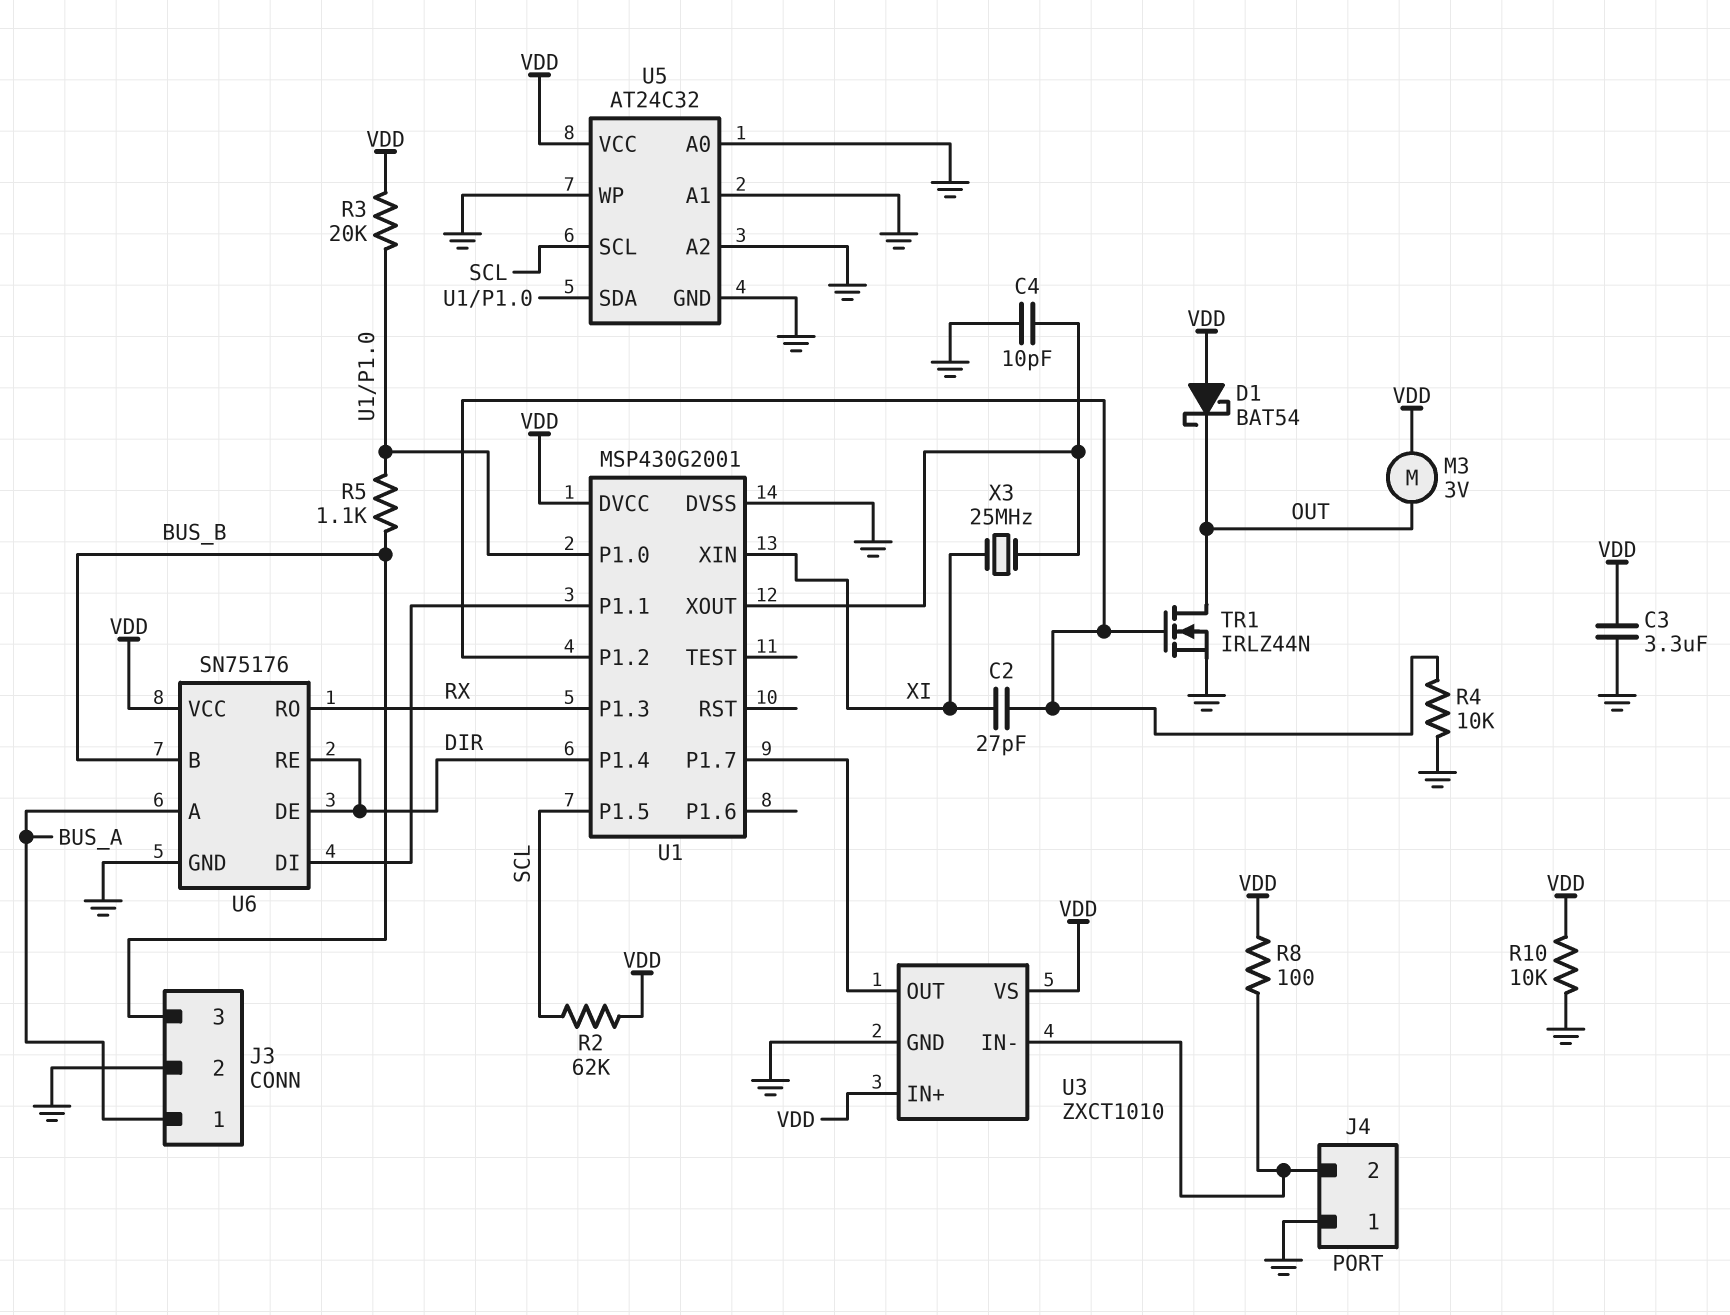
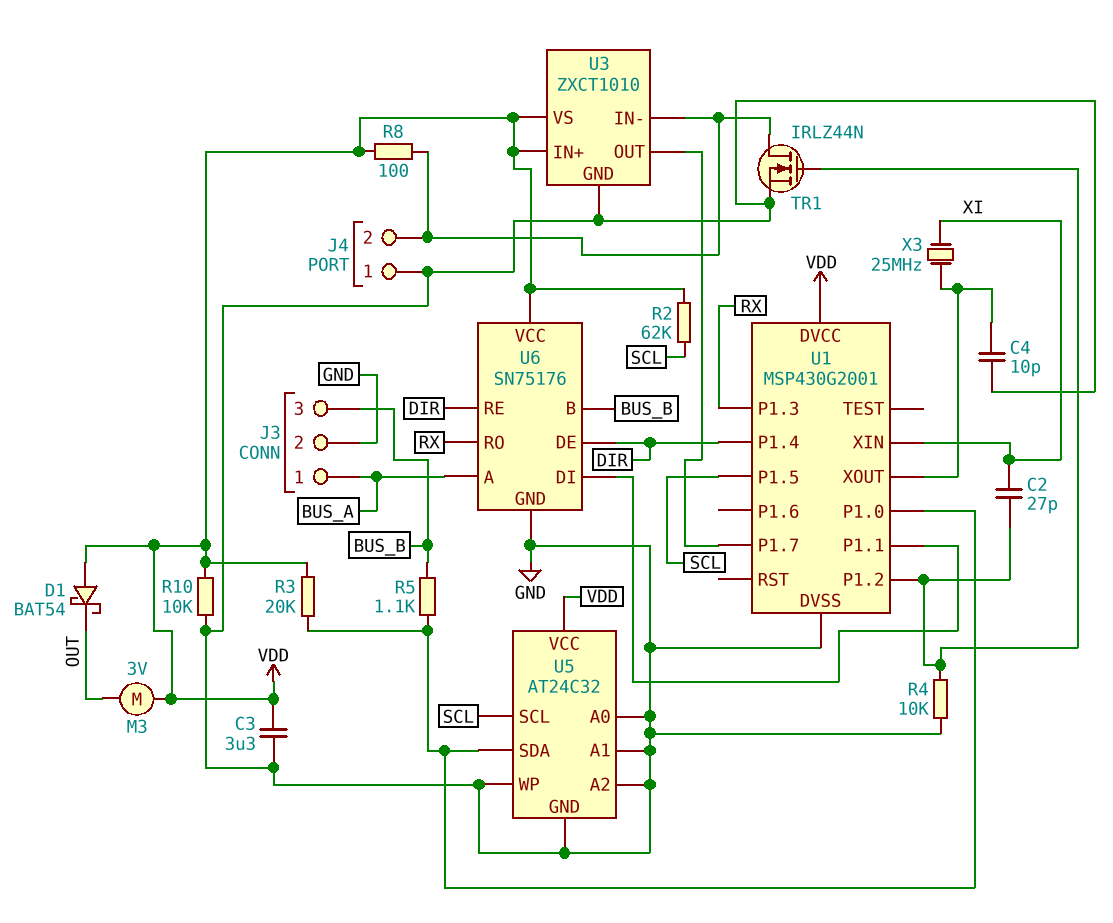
TR1: NMOS IRLZ44N (G U1/P1.2, D OUT, S GND) -> NMOS IRLZ44N (G U1/P1.2, D J4/2, S GND)

